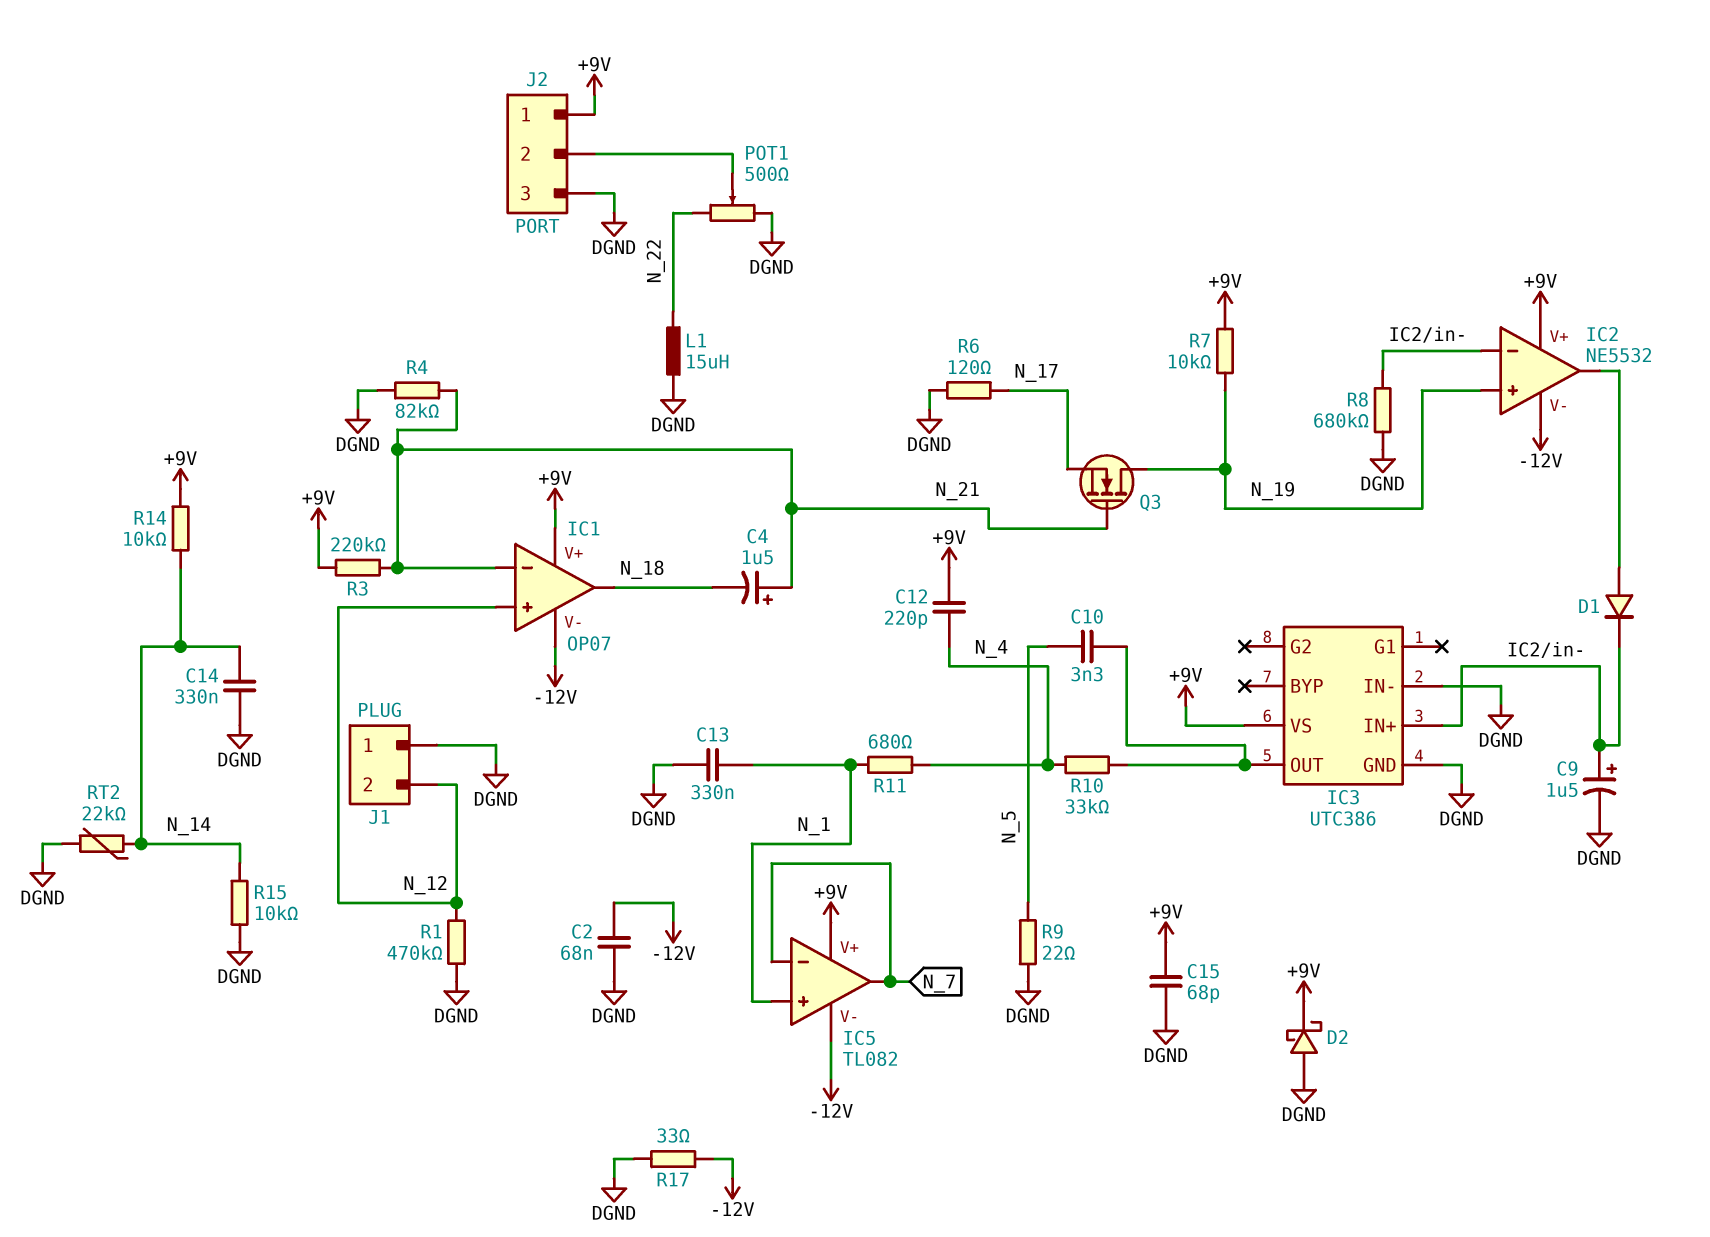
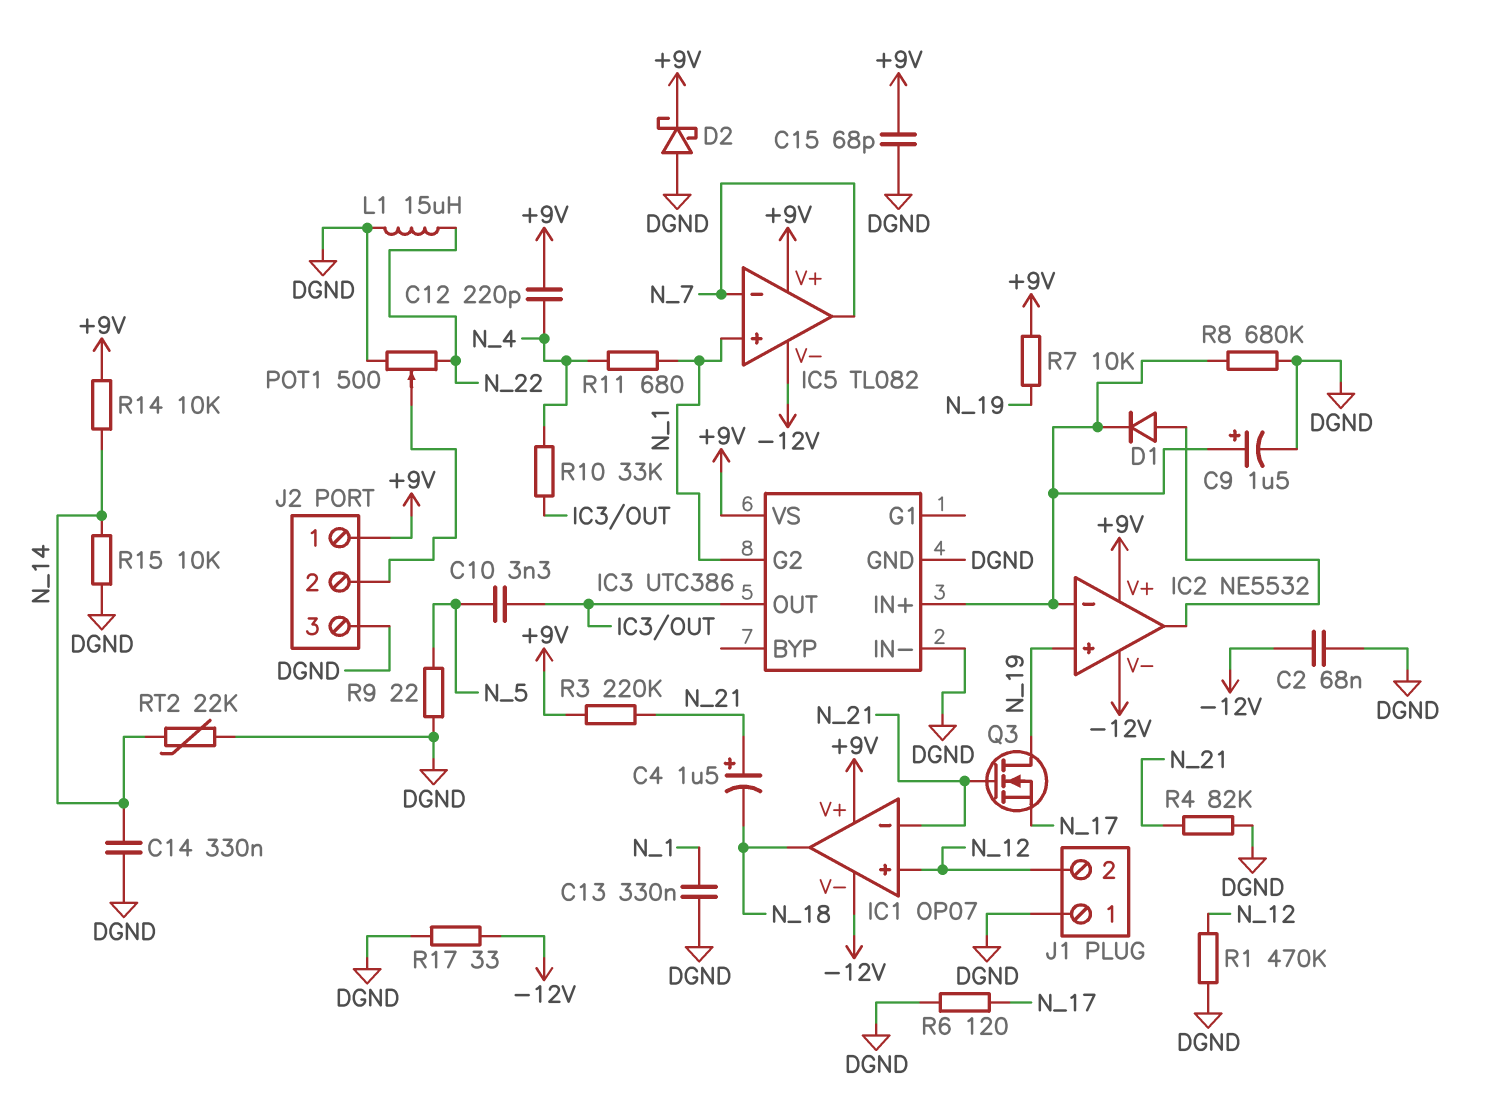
IC3 pin G2: none -> N_1

